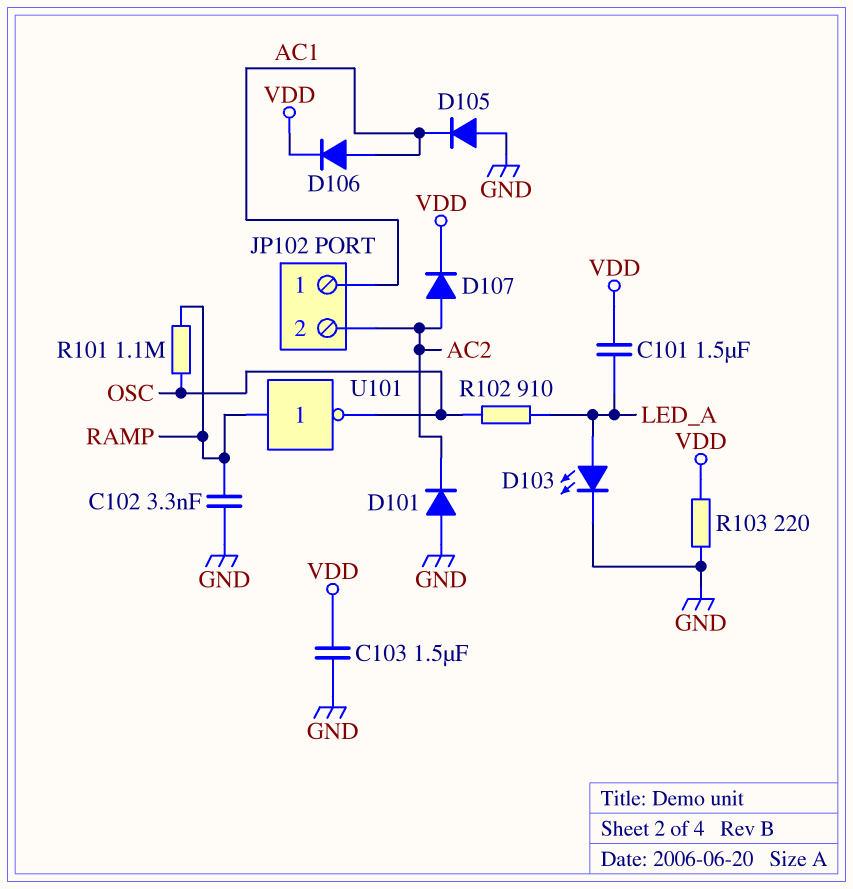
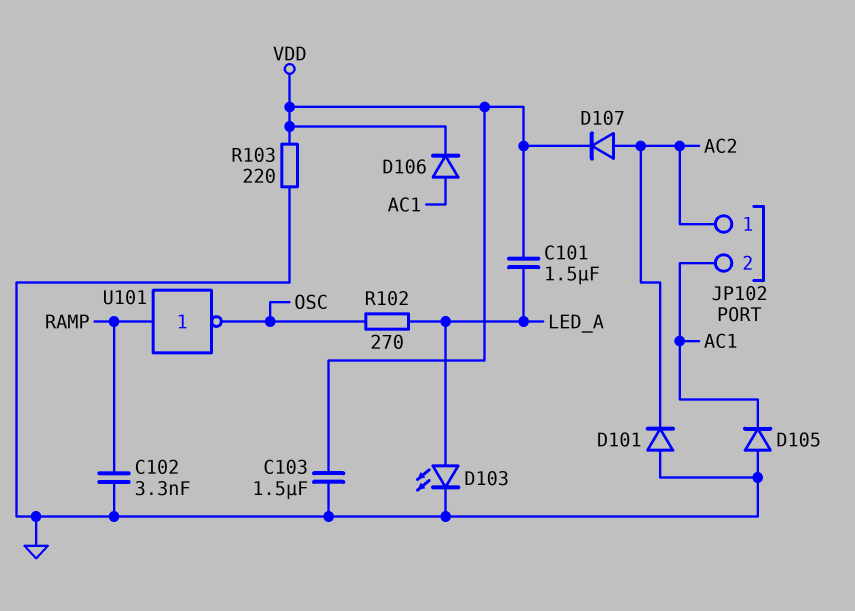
JP102 pin 1: AC1 -> AC2
JP102 pin 2: AC2 -> AC1
R101: 1.1M (OSC, RAMP) -> none
R102: 910 (LED_A, OSC) -> 270 (LED_A, OSC)

